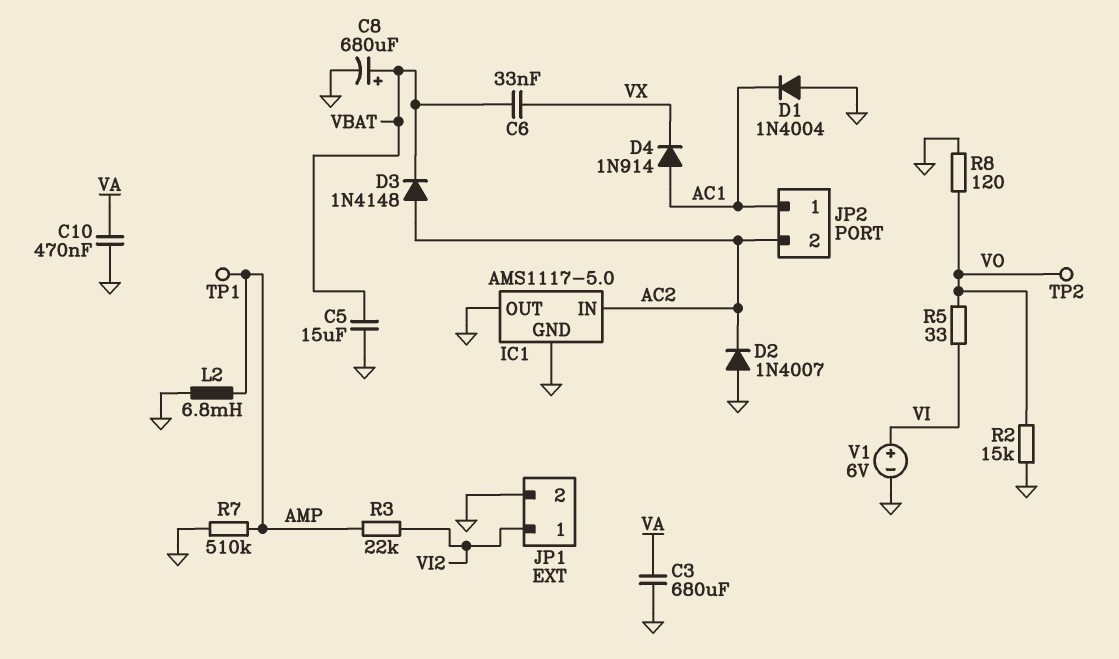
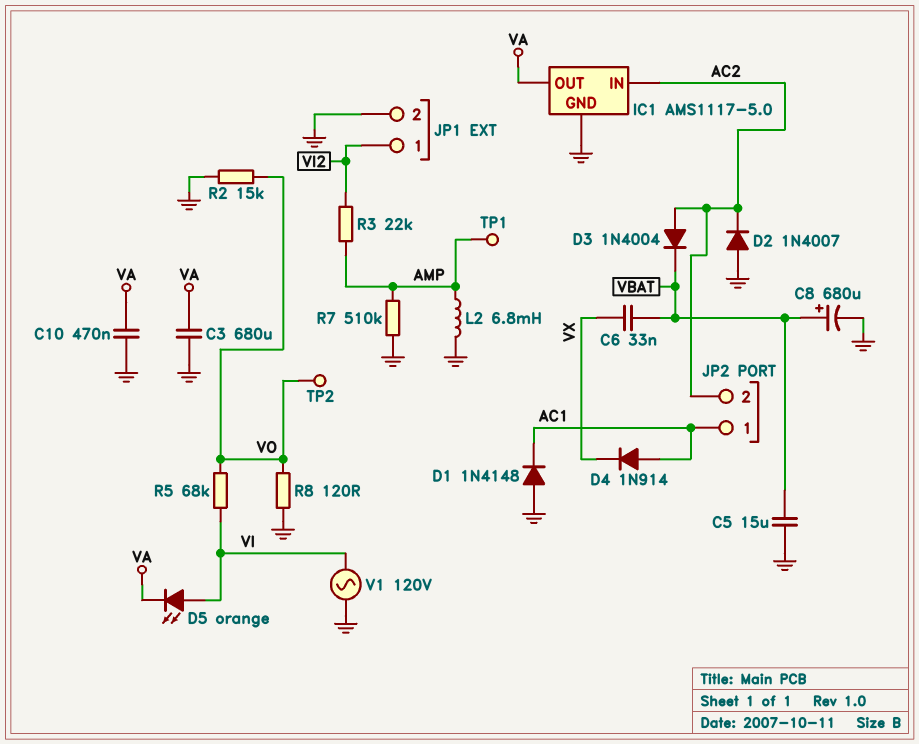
D1: diode 1N4004 (A GND, K AC1) -> diode 1N4148 (A GND, K AC1)
D3: diode 1N4148 (A AC2, K VBAT) -> diode 1N4004 (A AC2, K VBAT)
D5: none -> LED orange (A VI, K VA)
IC1 pin OUT: GND -> VA
R5: 33 (VI, VO) -> 68k (VI, VO)
V1: 6V (plus VI, minus GND) -> AC 120V (GND, VI)

